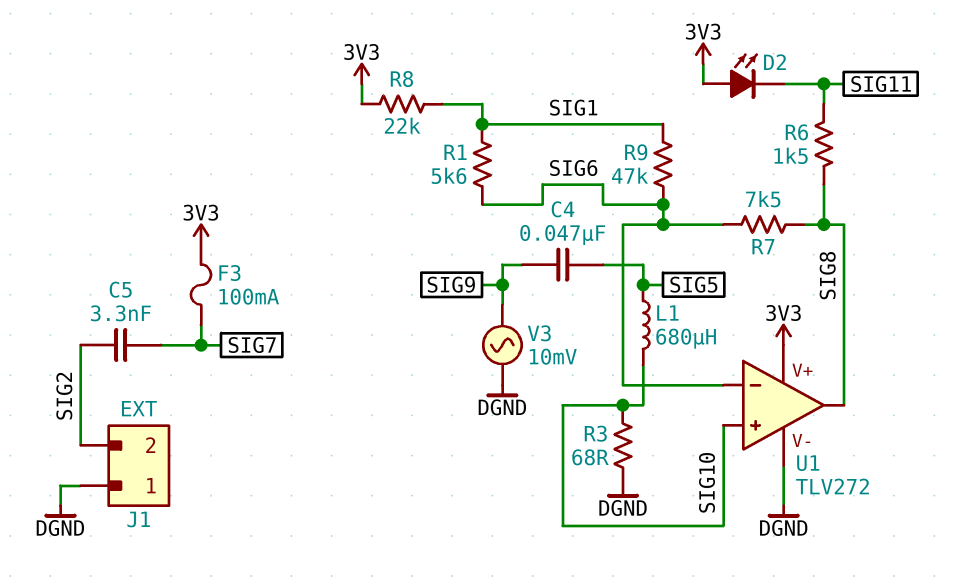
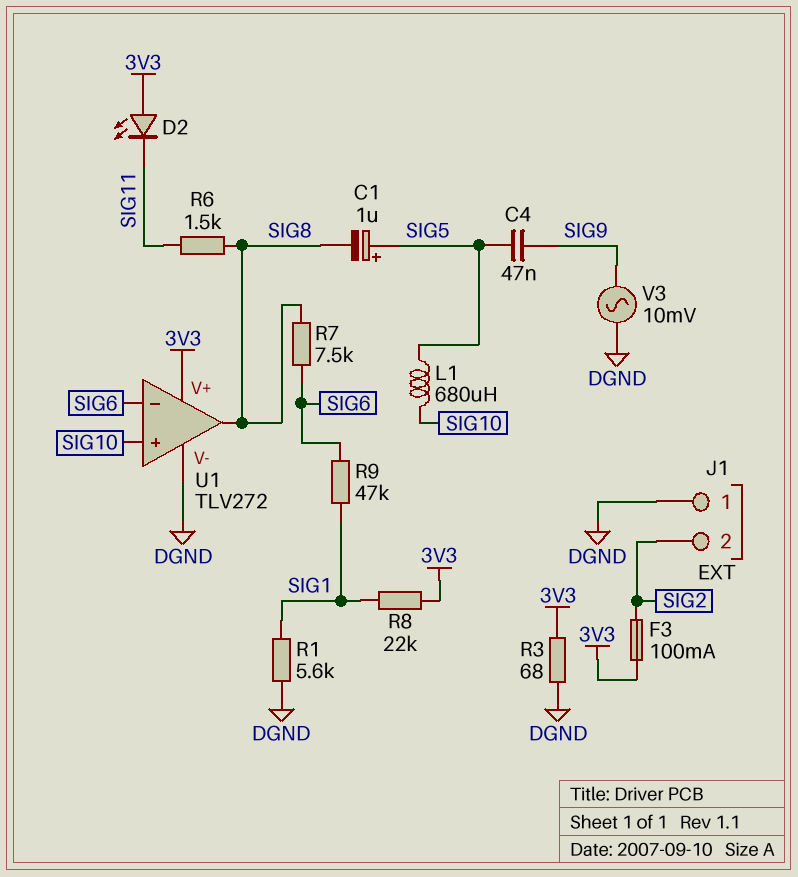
C1: none -> 1uF (plus SIG5, minus SIG8)
C5: 3.3nF (SIG2, SIG7) -> none
F3: 100mA (3V3, SIG7) -> 100mA (3V3, SIG2)
R1: 5.6k (SIG1, SIG6) -> 5.6k (DGND, SIG1)
R3: 68 (DGND, SIG10) -> 68 (3V3, DGND)

